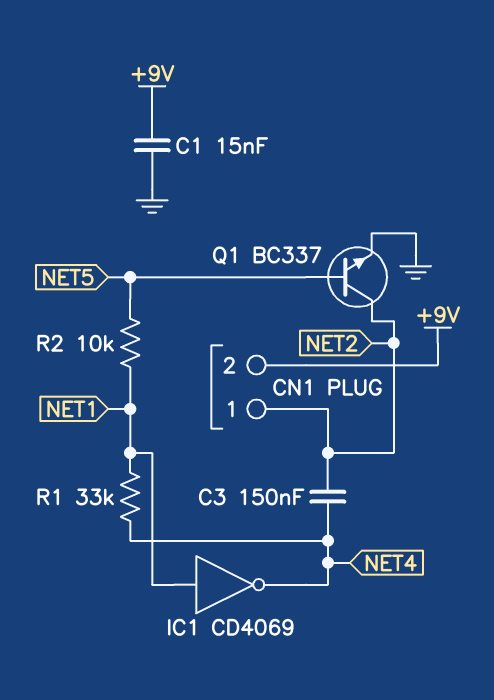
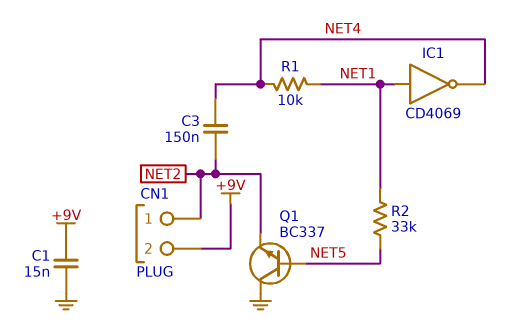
Q1: NPN BC337 (B NET5, C NET2, E GND) -> NPN BC337 (B NET5, C GND, E NET2)
R1: 33k (NET1, NET4) -> 10k (NET1, NET4)
R2: 10k (NET1, NET5) -> 33k (NET1, NET5)

